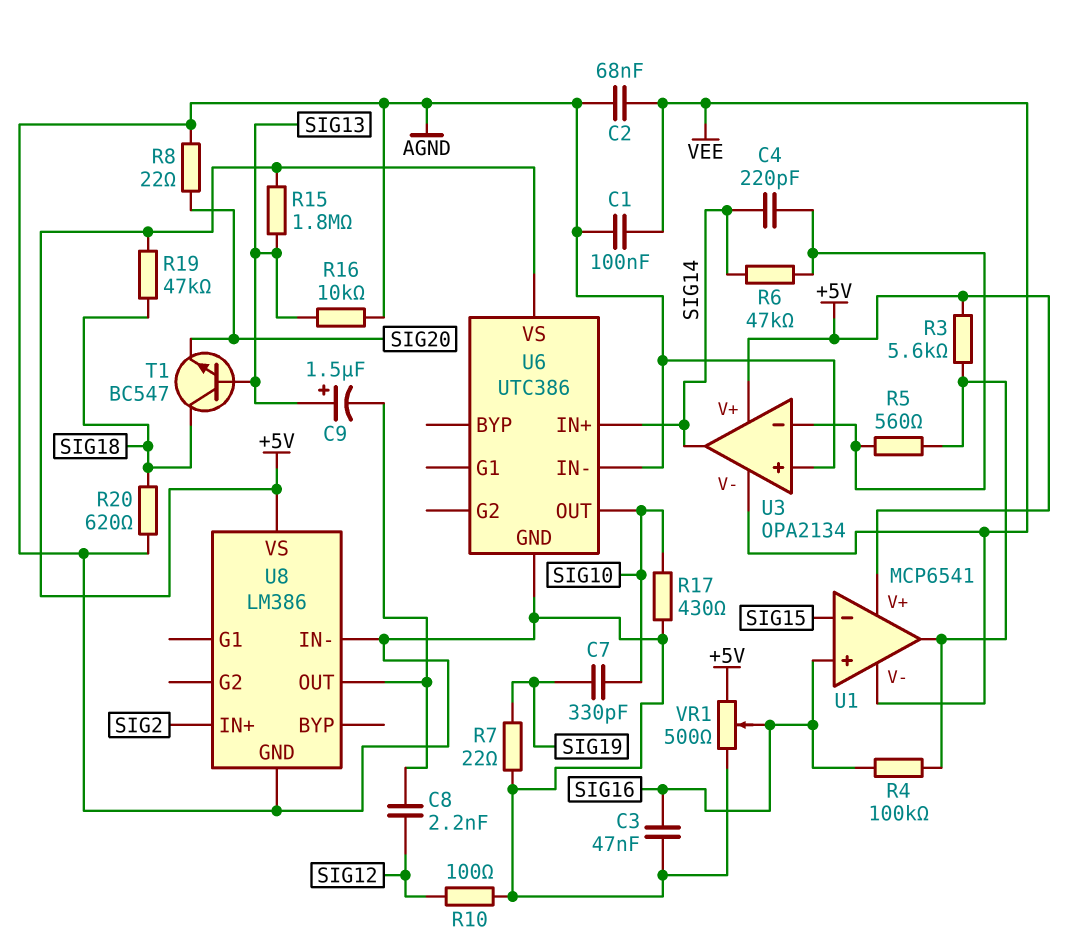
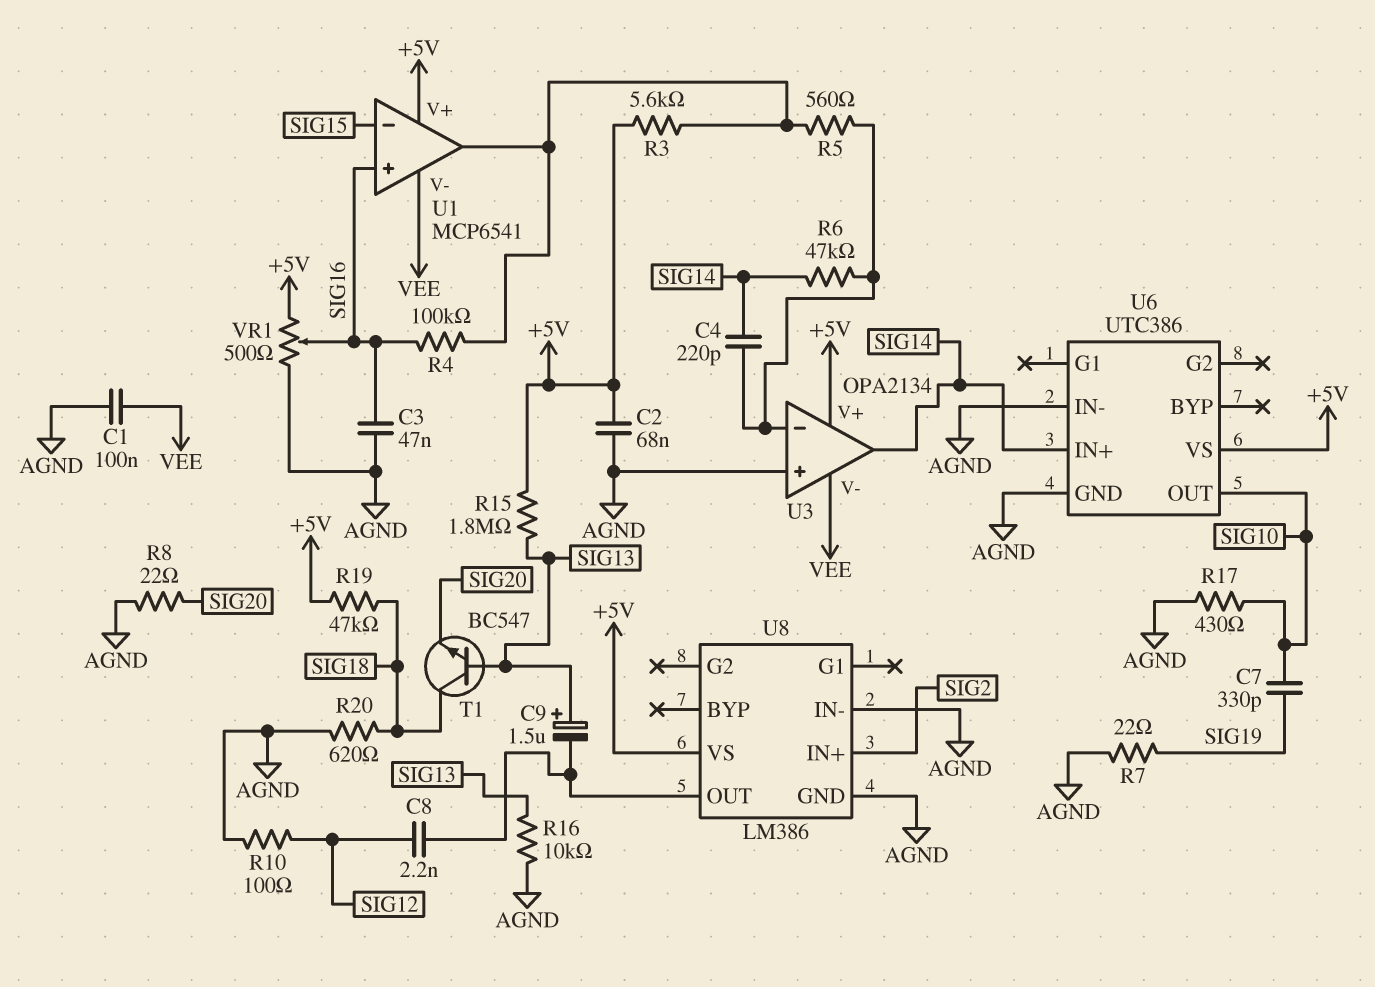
C2: 68nF (AGND, VEE) -> 68nF (+5V, AGND)

